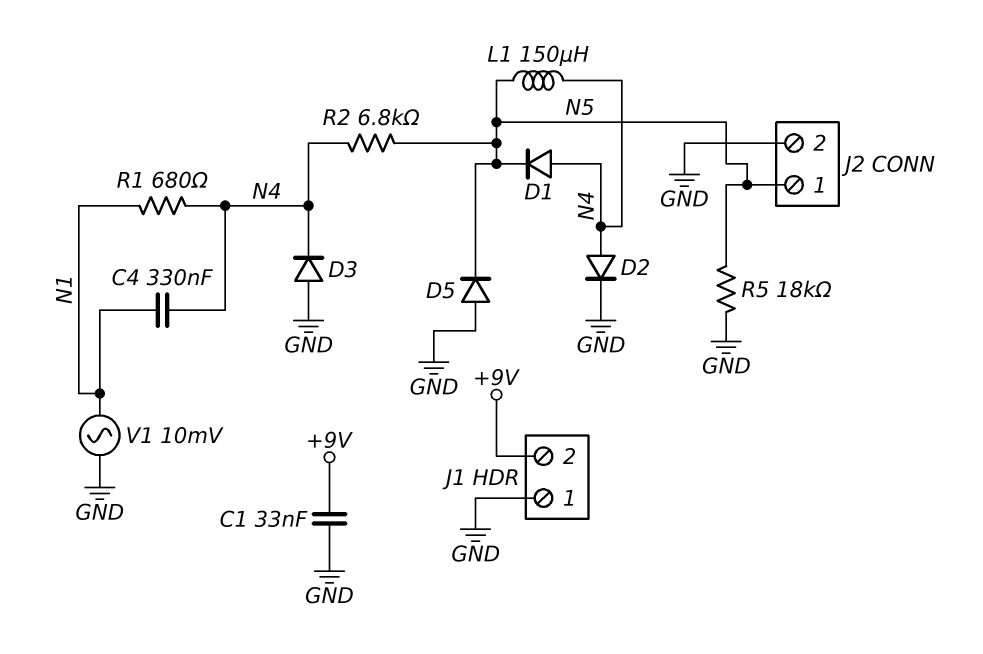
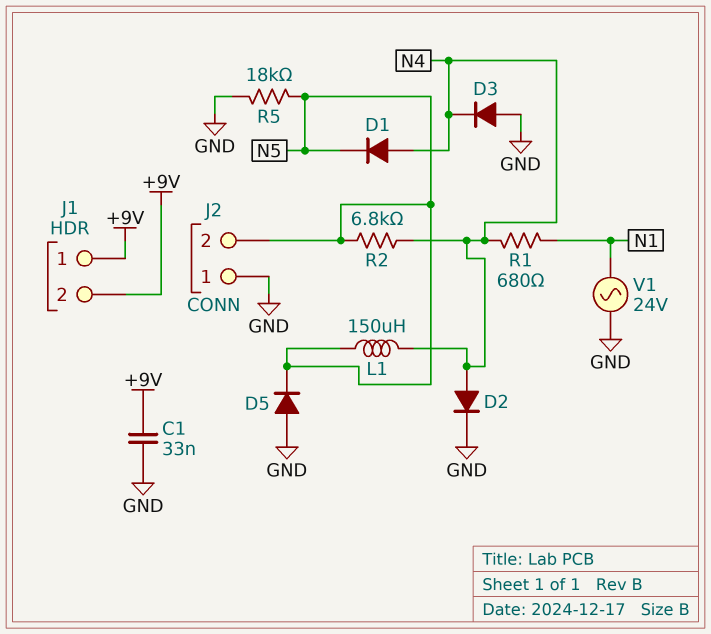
C4: 330nF (N1, N4) -> none
J1 pin 1: GND -> +9V
J2 pin 1: N5 -> GND
J2 pin 2: GND -> N5
V1: AC 10mV (GND, N1) -> AC 24V (GND, N1)

